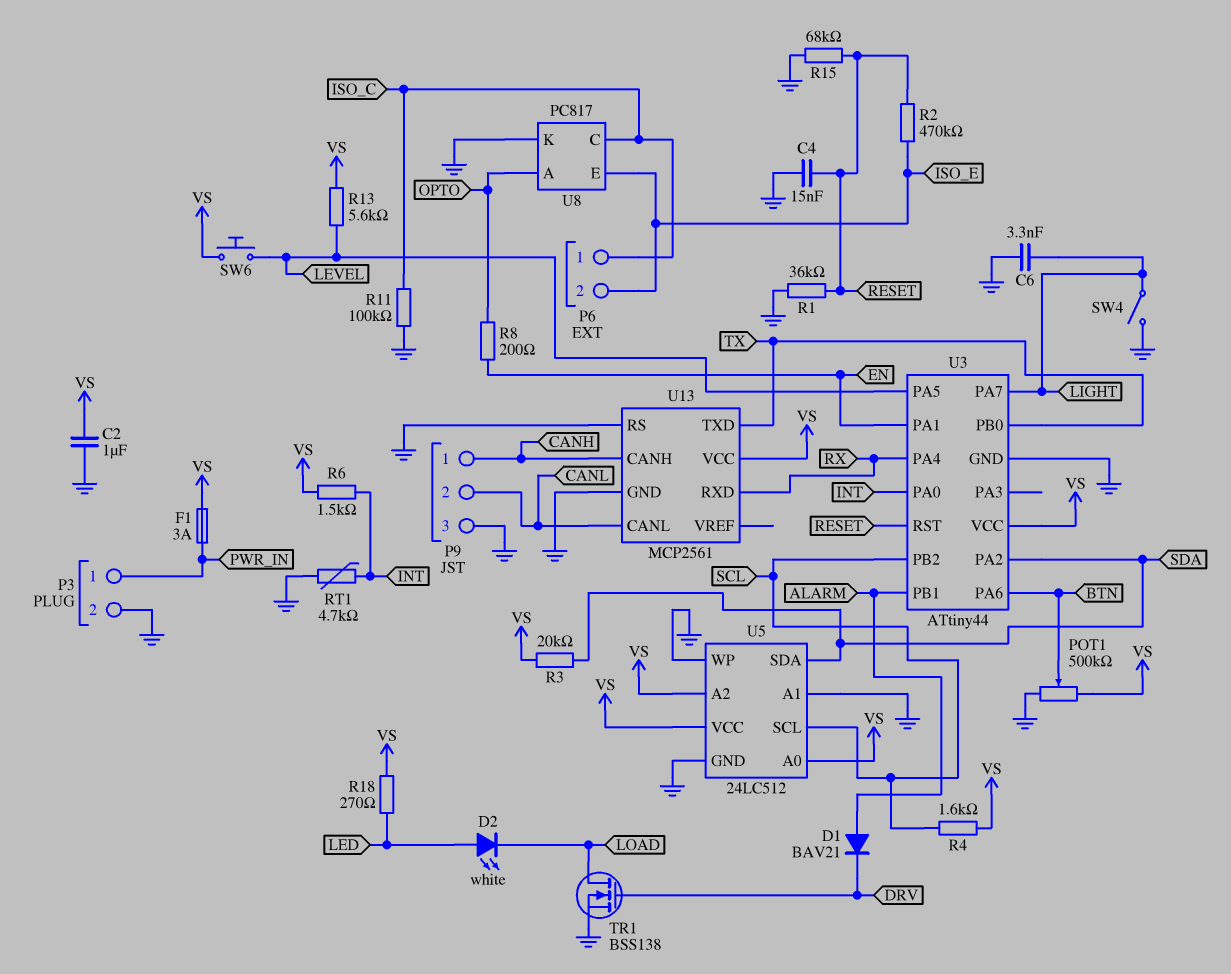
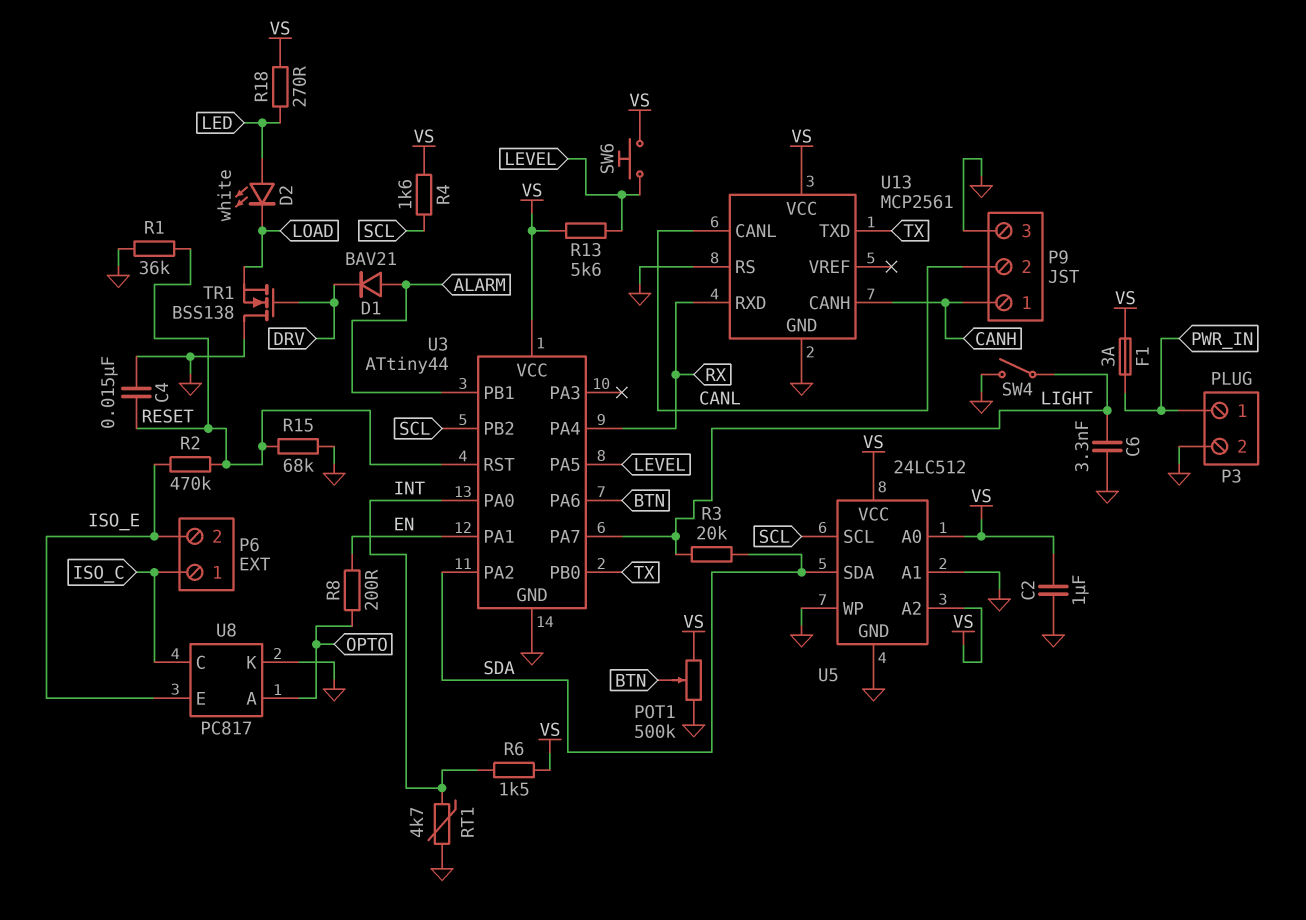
R3: 20k (SDA, VS) -> 20k (LIGHT, SDA)
R11: 100k (GND, ISO_C) -> none
TR1: NMOS BSS138 (G DRV, D LOAD, S GND) -> NMOS BSS138 (G DRV, D GND, S LOAD)

